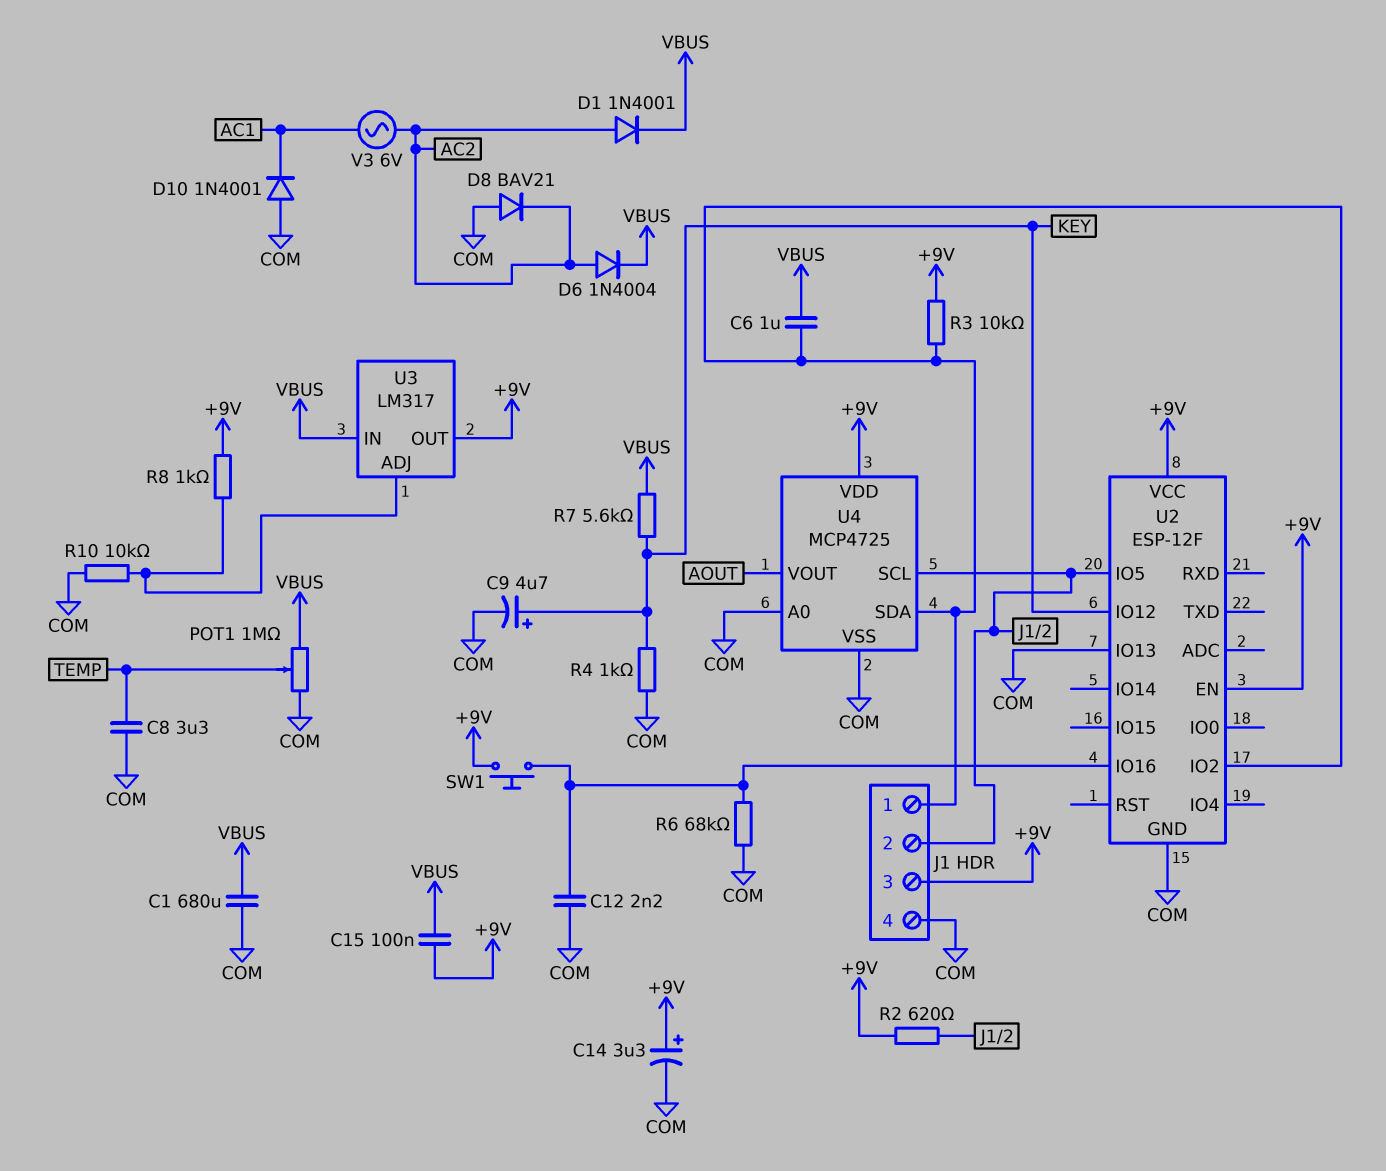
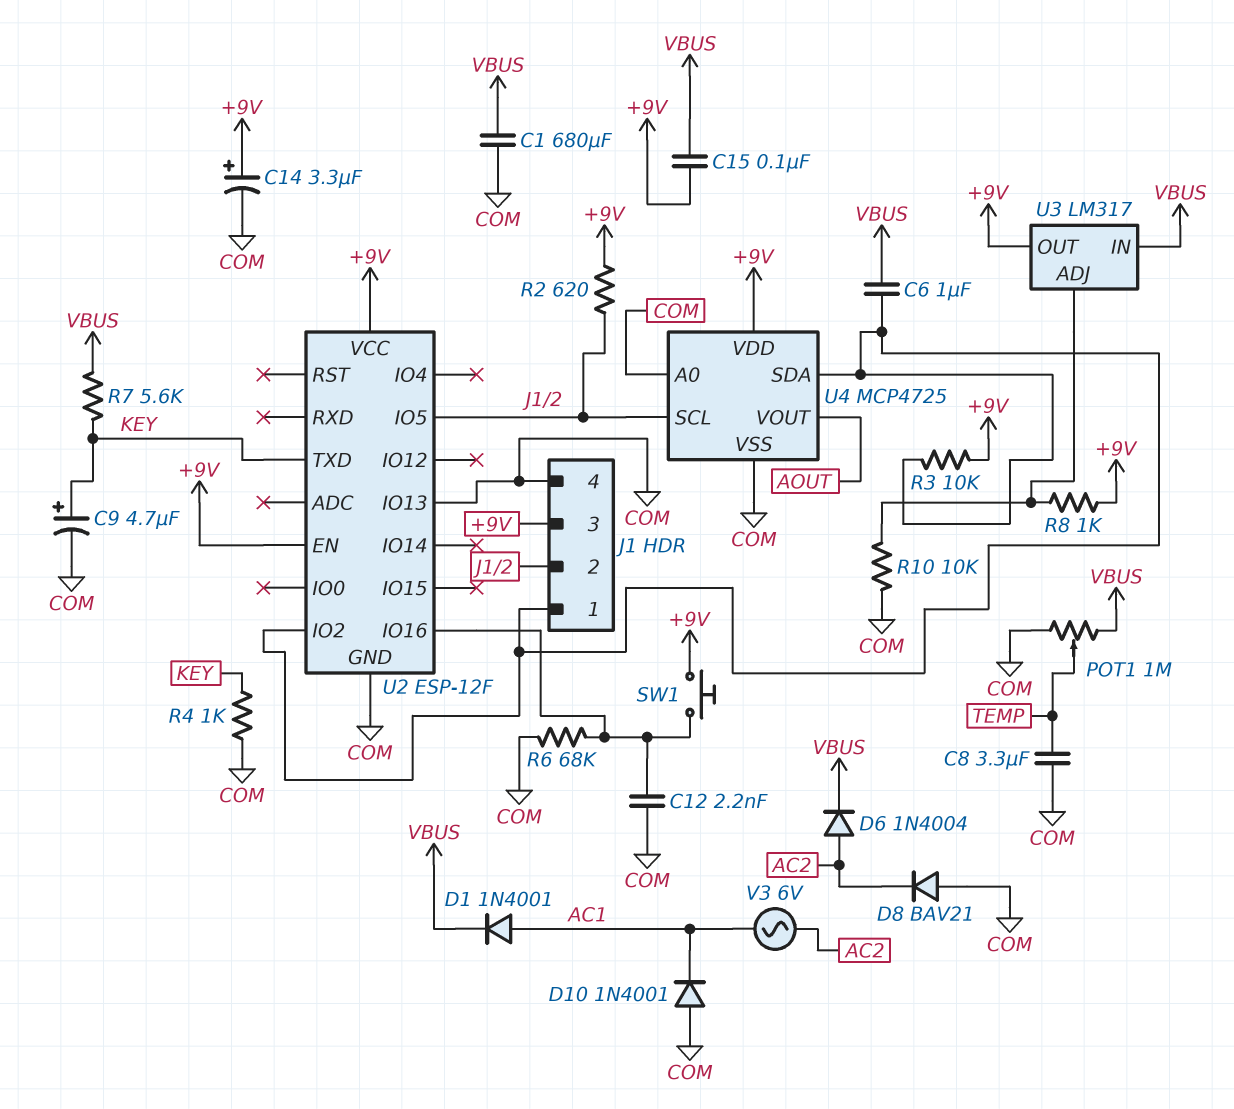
D1: diode 1N4001 (A AC2, K VBUS) -> diode 1N4001 (A AC1, K VBUS)
U2 pin IO12: KEY -> none
U2 pin TXD: none -> KEY

